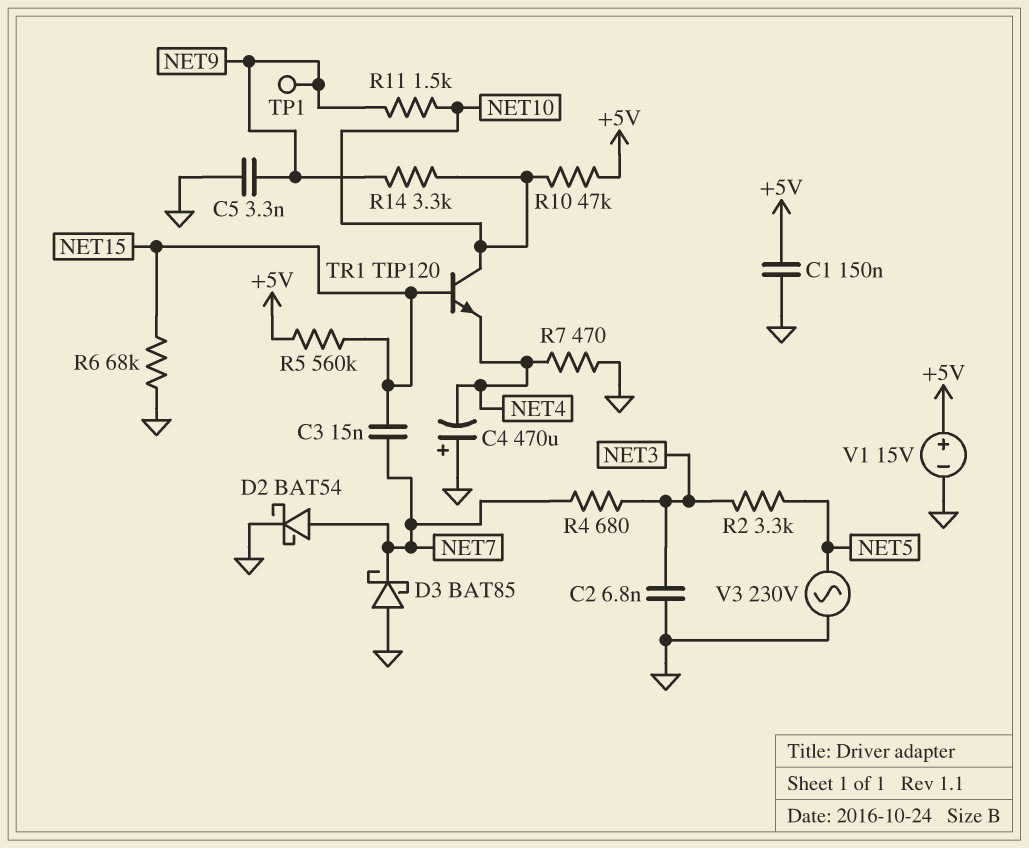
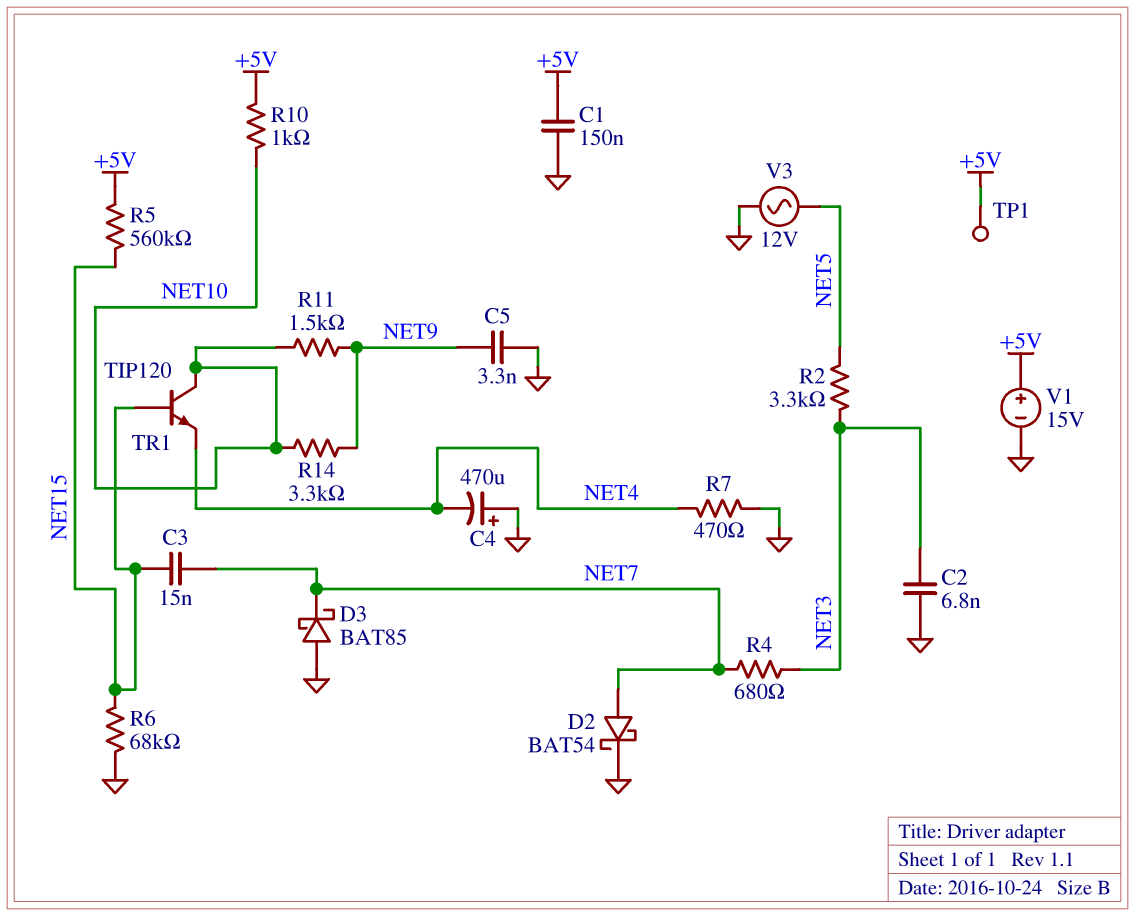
R10: 47k (+5V, NET10) -> 1k (+5V, NET10)
TP1: test point (NET9) -> test point (+5V)
V3: AC 230V (GND, NET5) -> AC 12V (GND, NET5)

